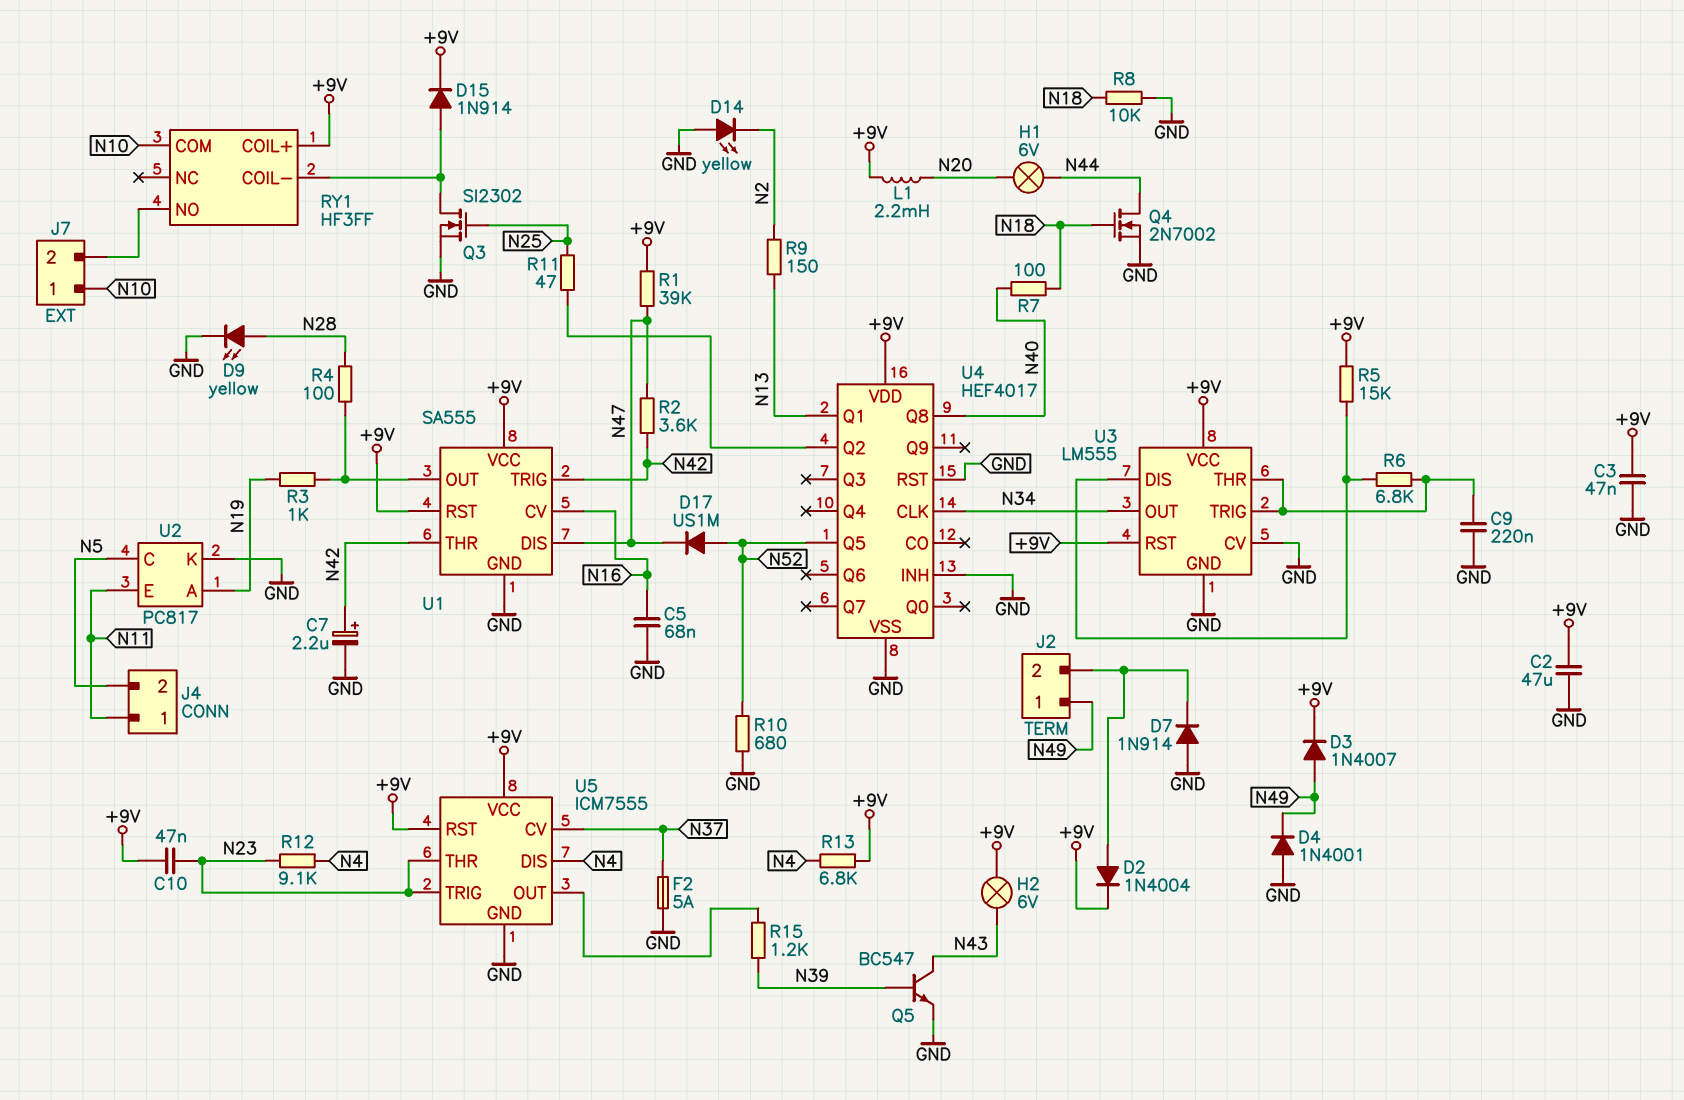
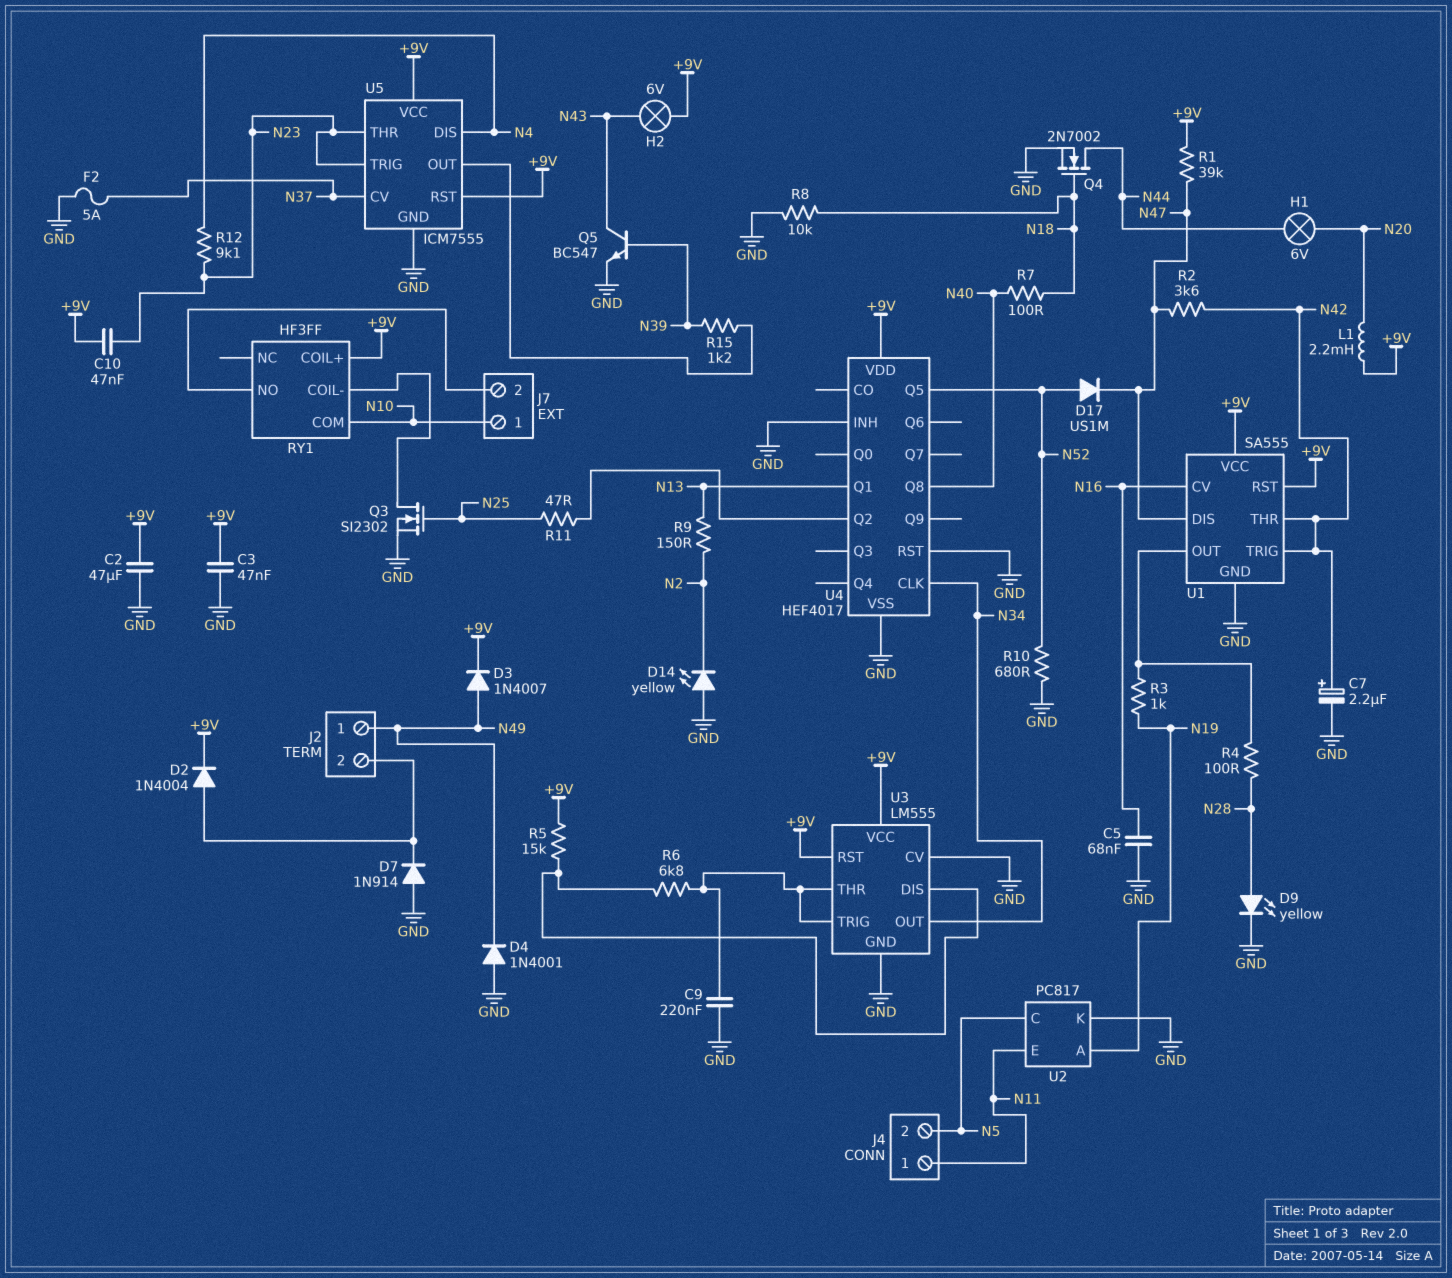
D15: diode 1N914 (A RY1/COIL-, K +9V) -> none
R13: 6.8k (+9V, N4) -> none

